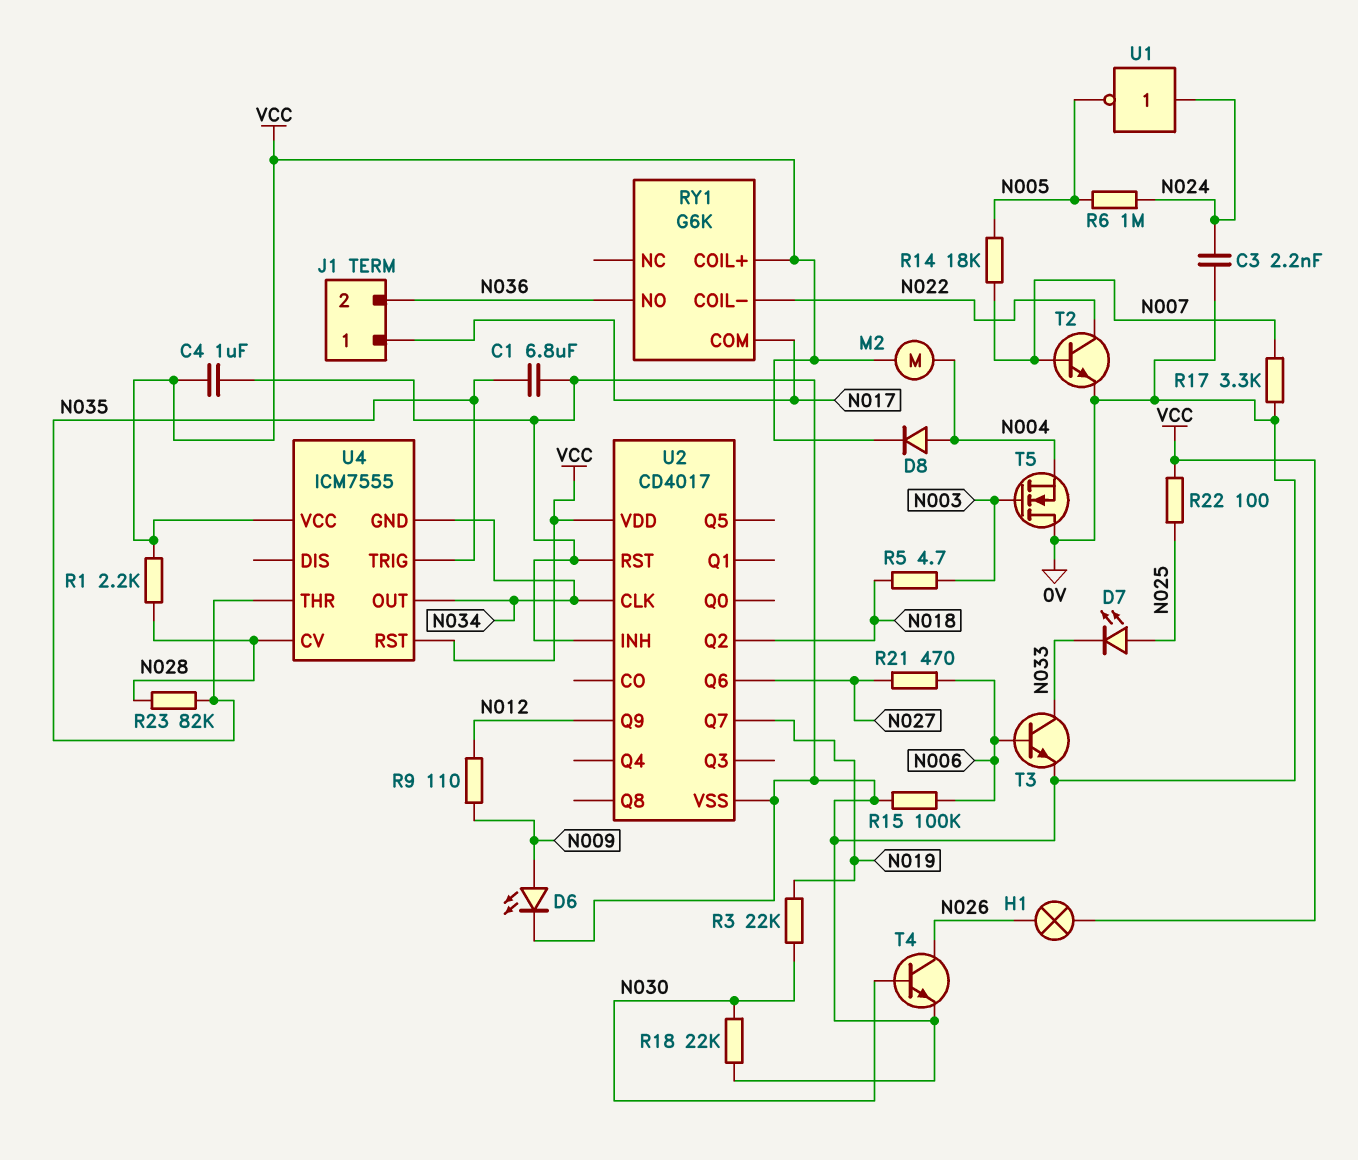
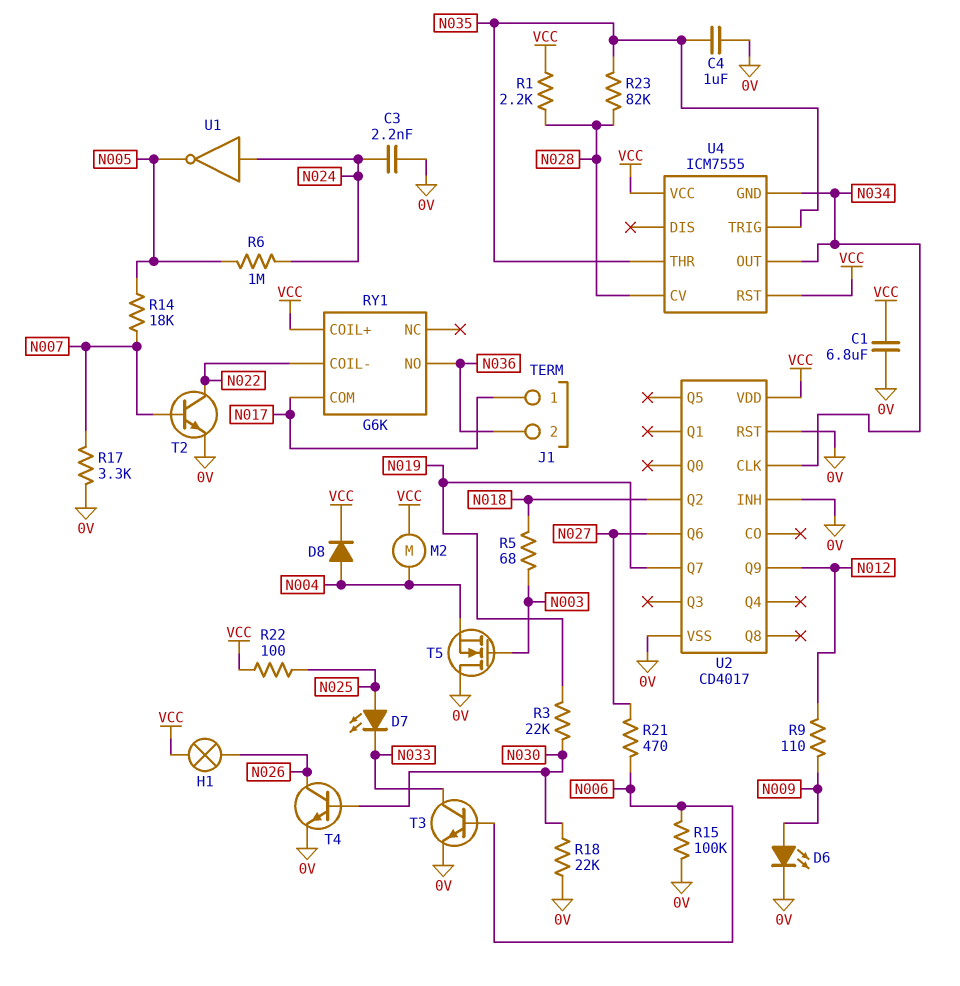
C1: 6.8uF (0V, N035) -> 6.8uF (0V, VCC)
C4: 1uF (0V, VCC) -> 1uF (0V, N035)
R5: 4.7 (N003, N018) -> 68 (N003, N018)

